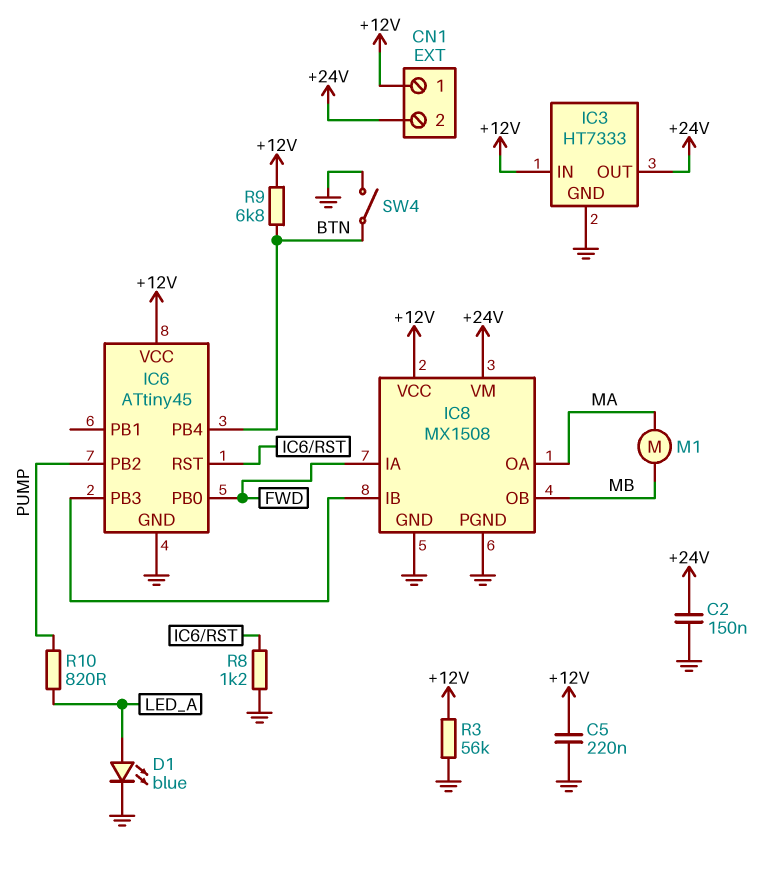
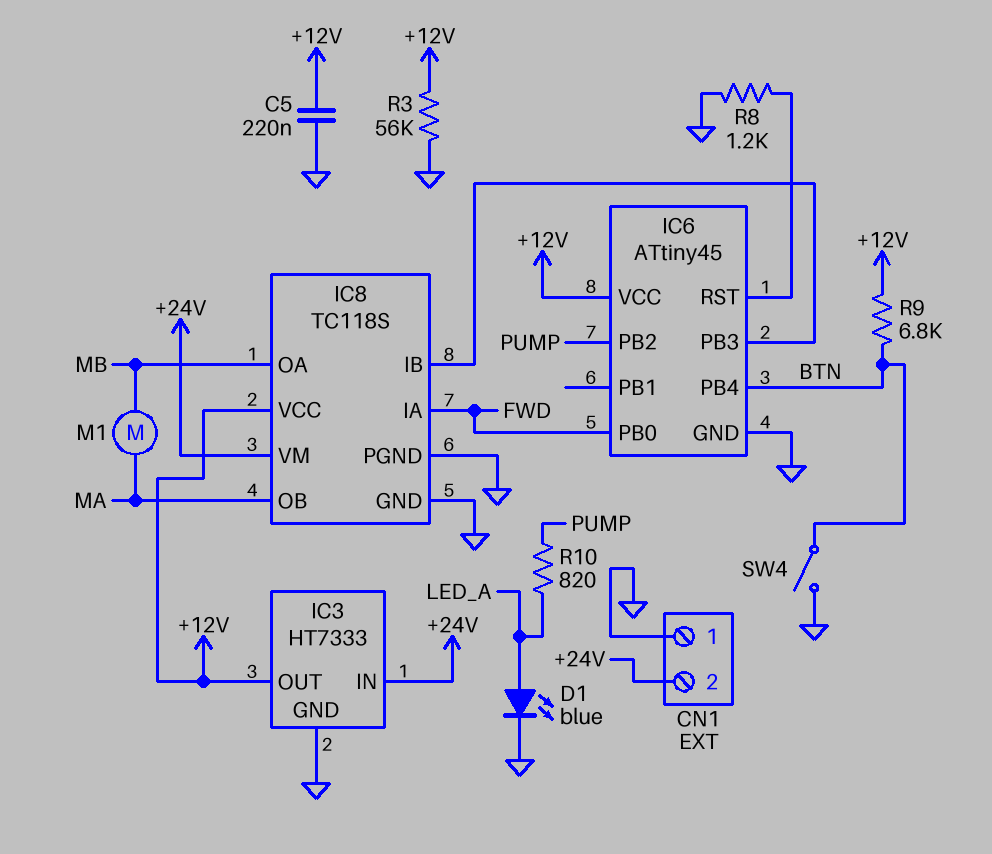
C2: 150nF (+24V, GND) -> none
CN1 pin 1: +12V -> GND
IC3 pin IN: +12V -> +24V
IC3 pin OUT: +24V -> +12V
IC8: MX1508 -> TC118S
IC8 pin OA: MA -> MB
IC8 pin OB: MB -> MA

